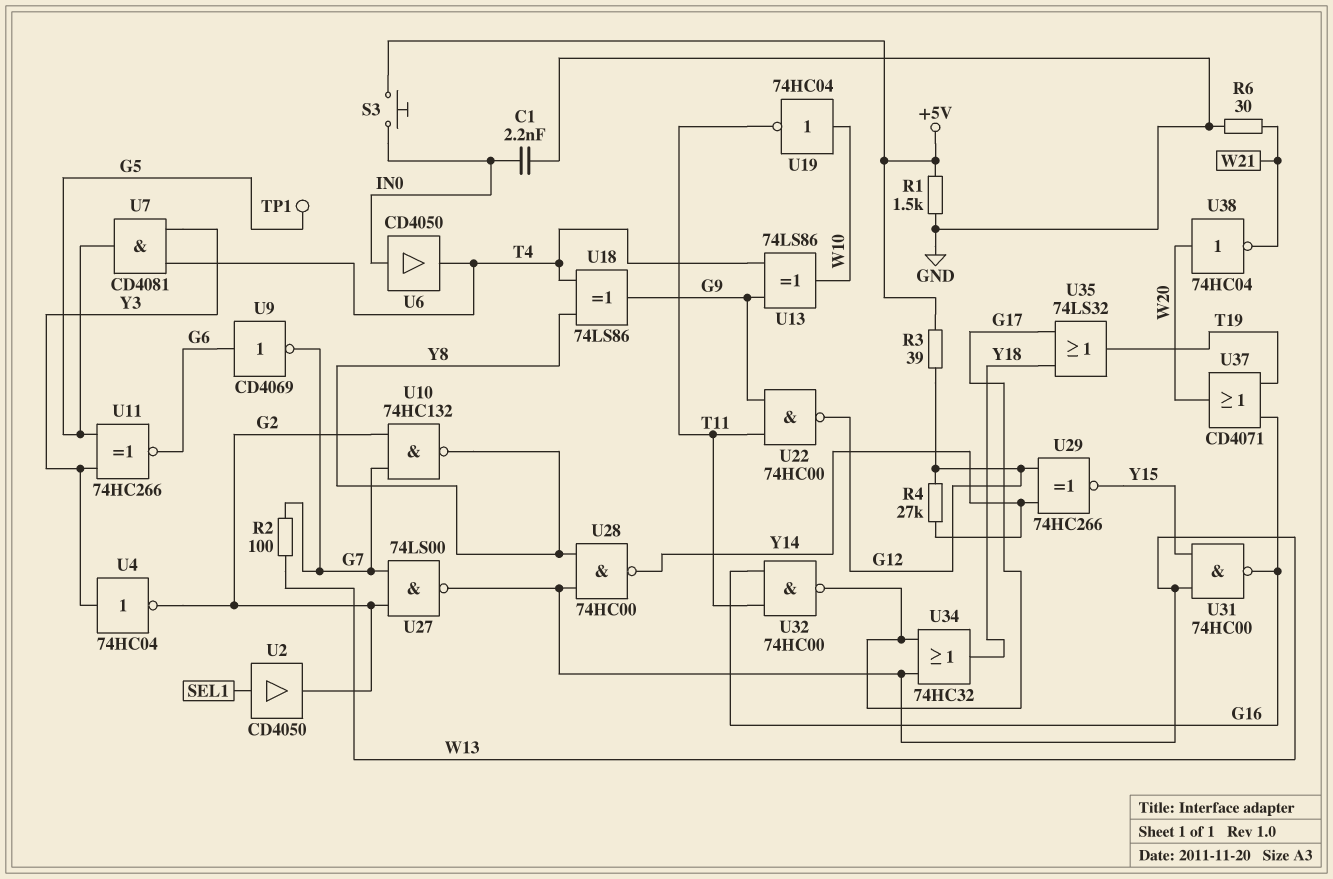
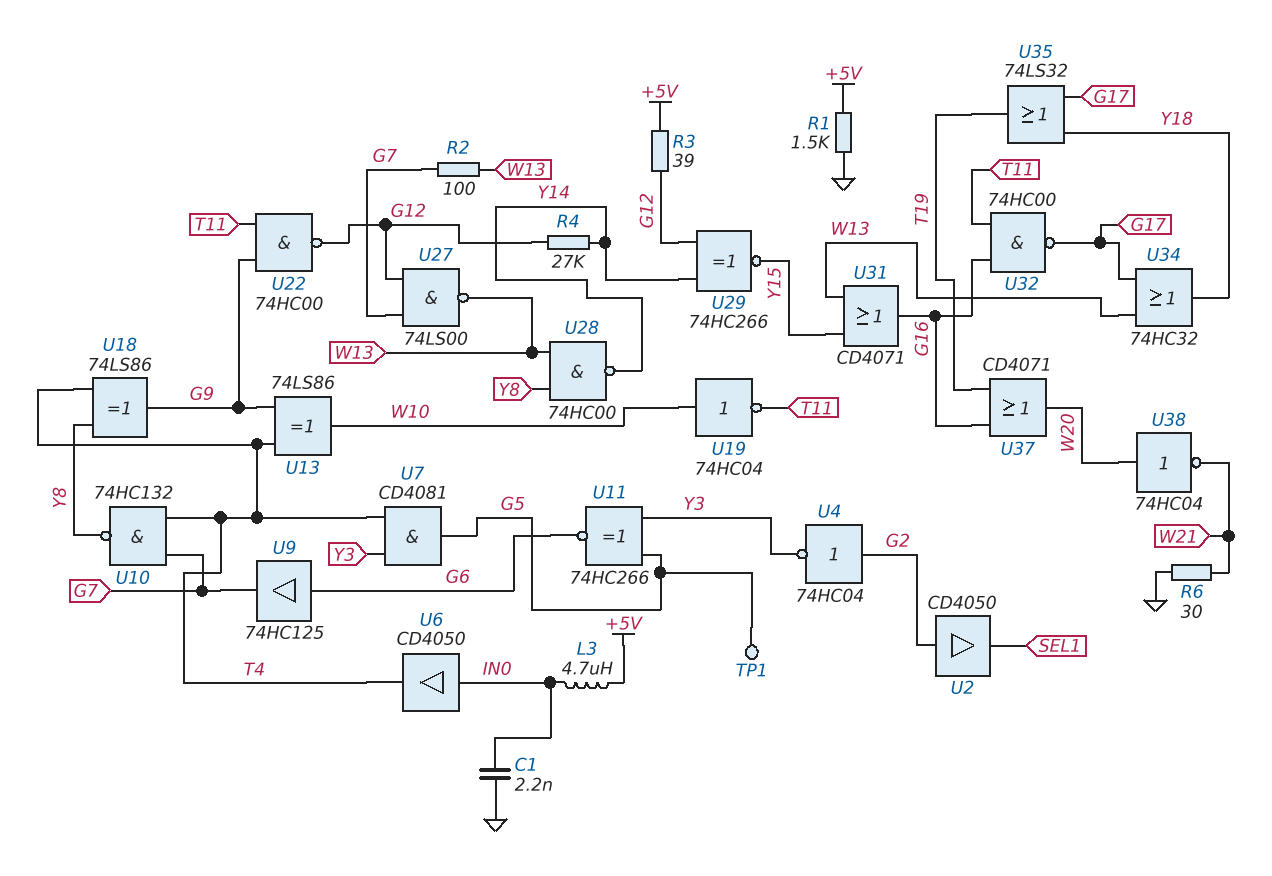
L3: none -> 4.7uH (+5V, IN0)
S3: button (+5V, IN0) -> none
U2: buffer CD4050 (in SEL1, out G2) -> buffer CD4050 (in G2, out SEL1)
U4: NOT 74HC04 (in Y3, out G2) -> NOT 74HC04 (in G2, out Y3)
U9: NOT CD4069 (in G6, out G7) -> buffer 74HC125 (in G6, out G7)
U10: NAND 74HC132 (in G2, in G7, out Y8) -> NAND 74HC132 (in G7, in T4, out Y8)
U27: NAND 74LS00 (in G2, in G7, out W13) -> NAND 74LS00 (in G7, in G12, out W13)
U31: NAND 74HC00 (in W13, in Y15, out G16) -> OR CD4071 (in W13, in Y15, out G16)

